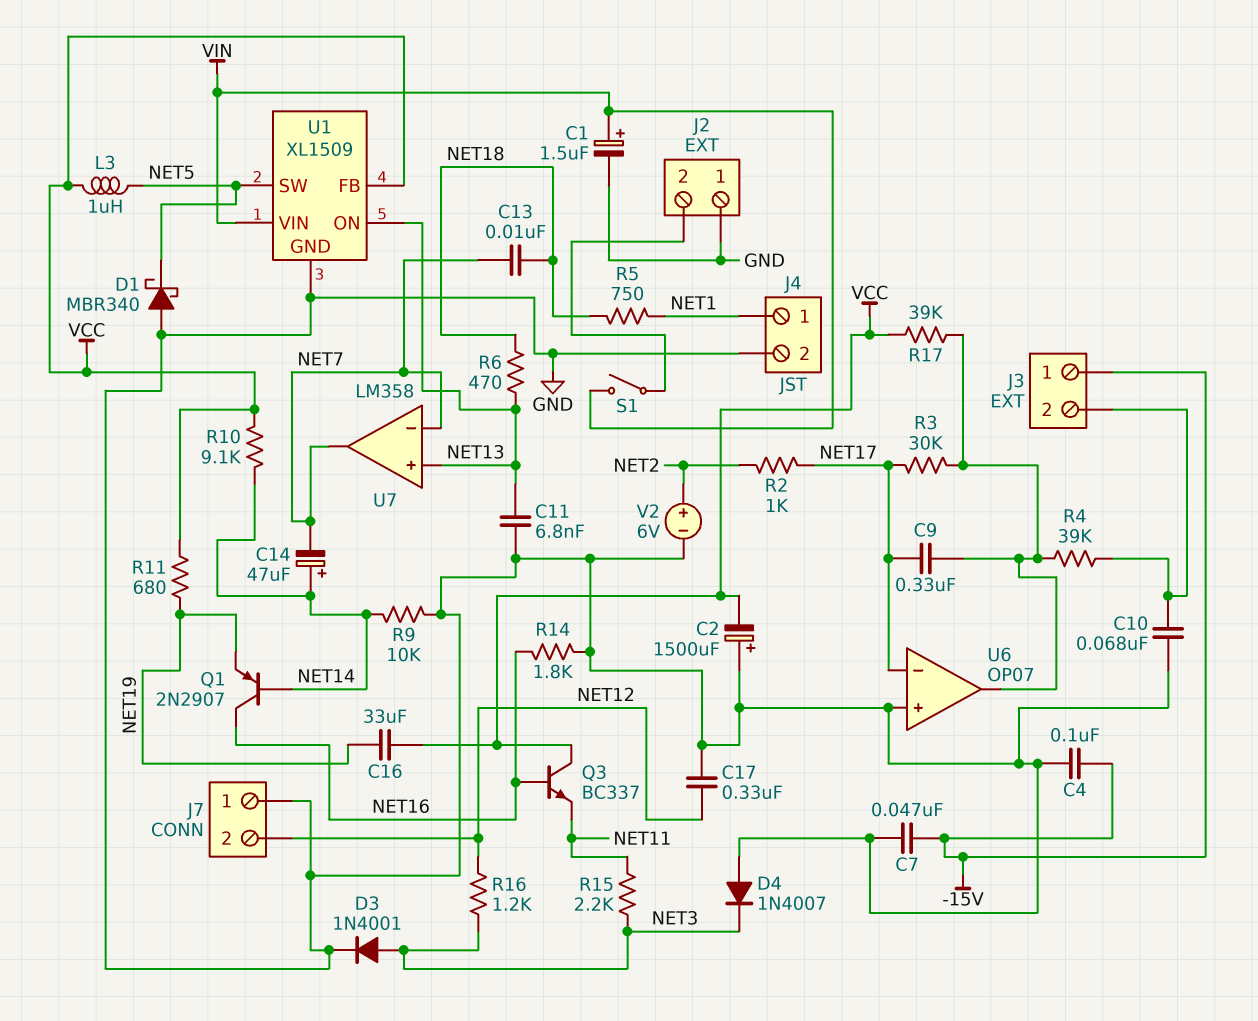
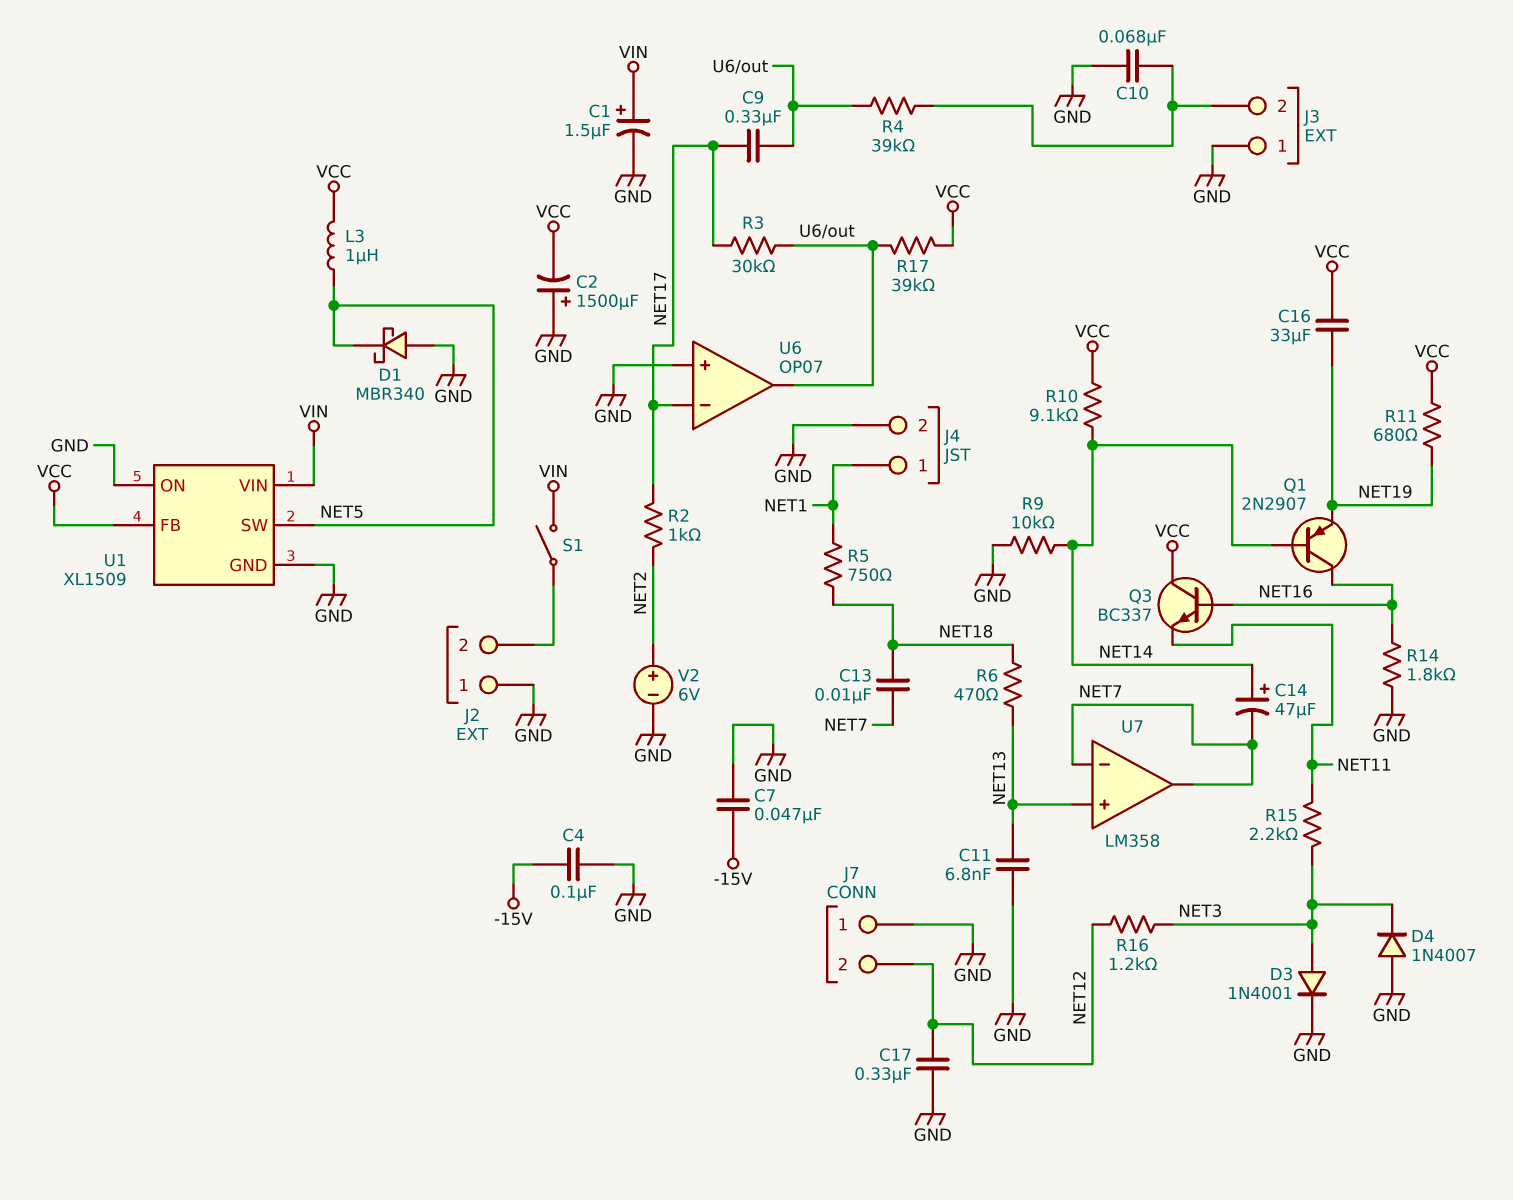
J3 pin 1: -15V -> GND
U1 pin ON: NET13 -> GND

